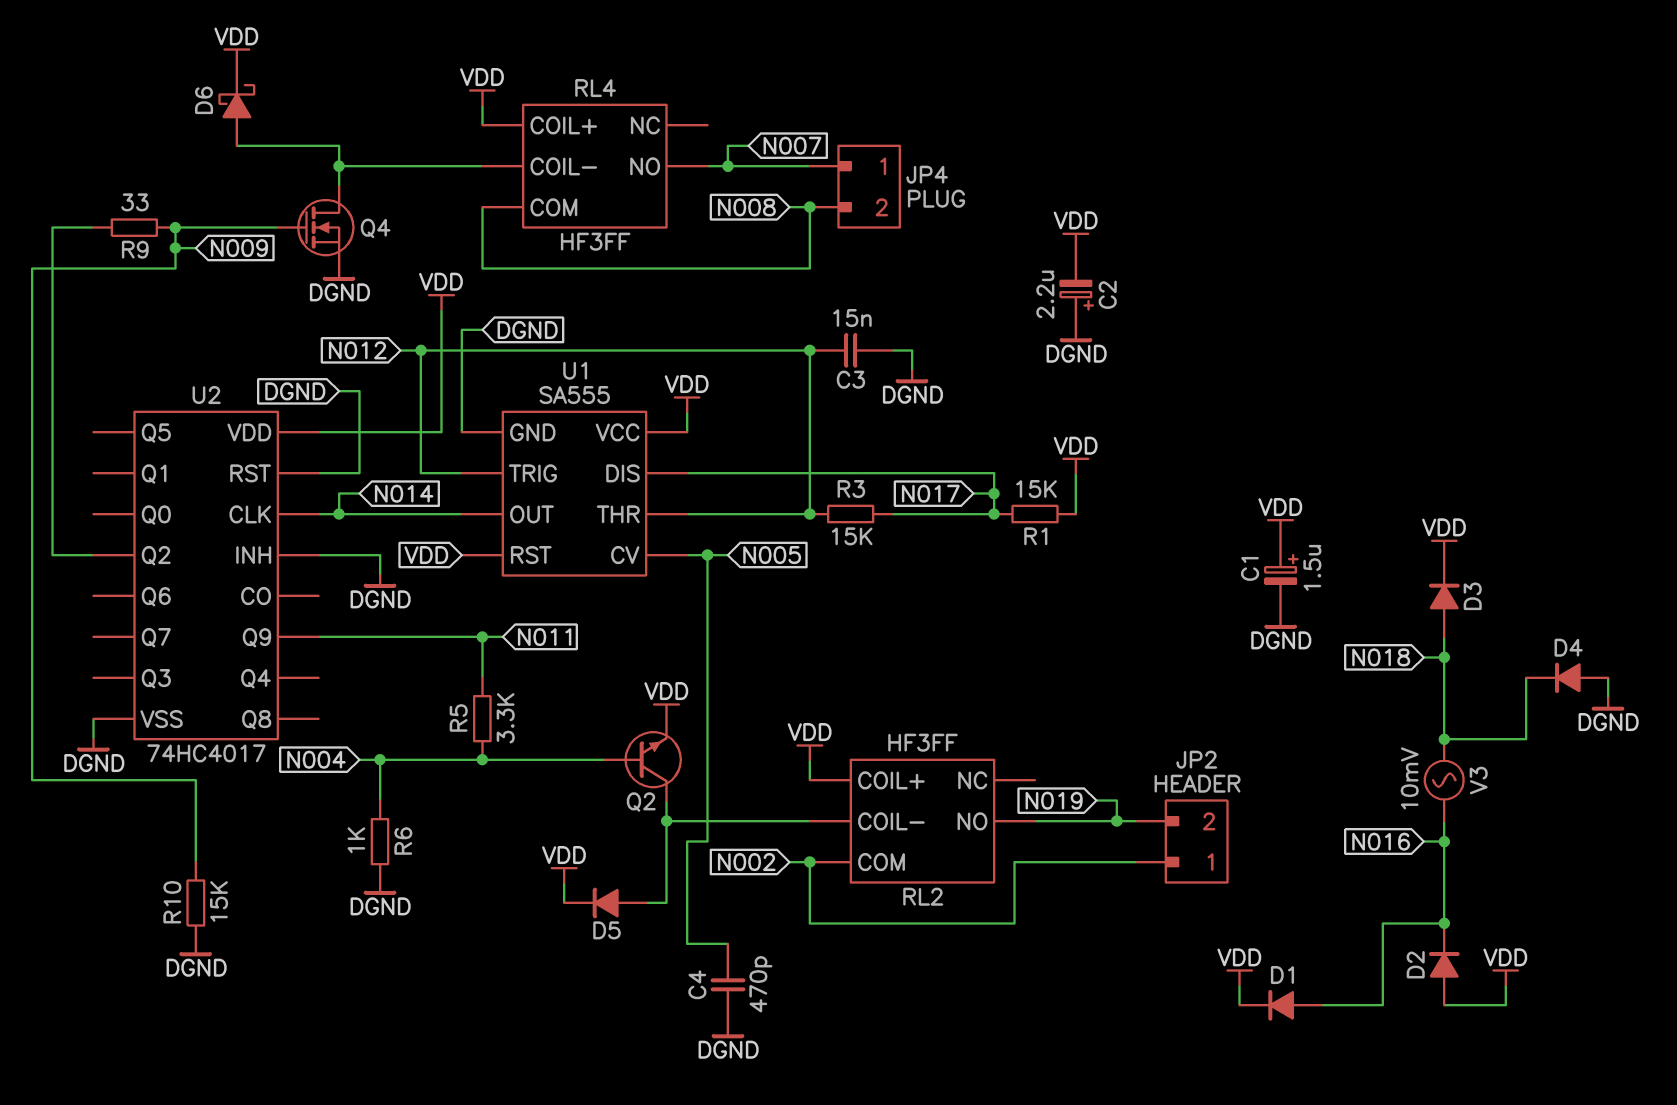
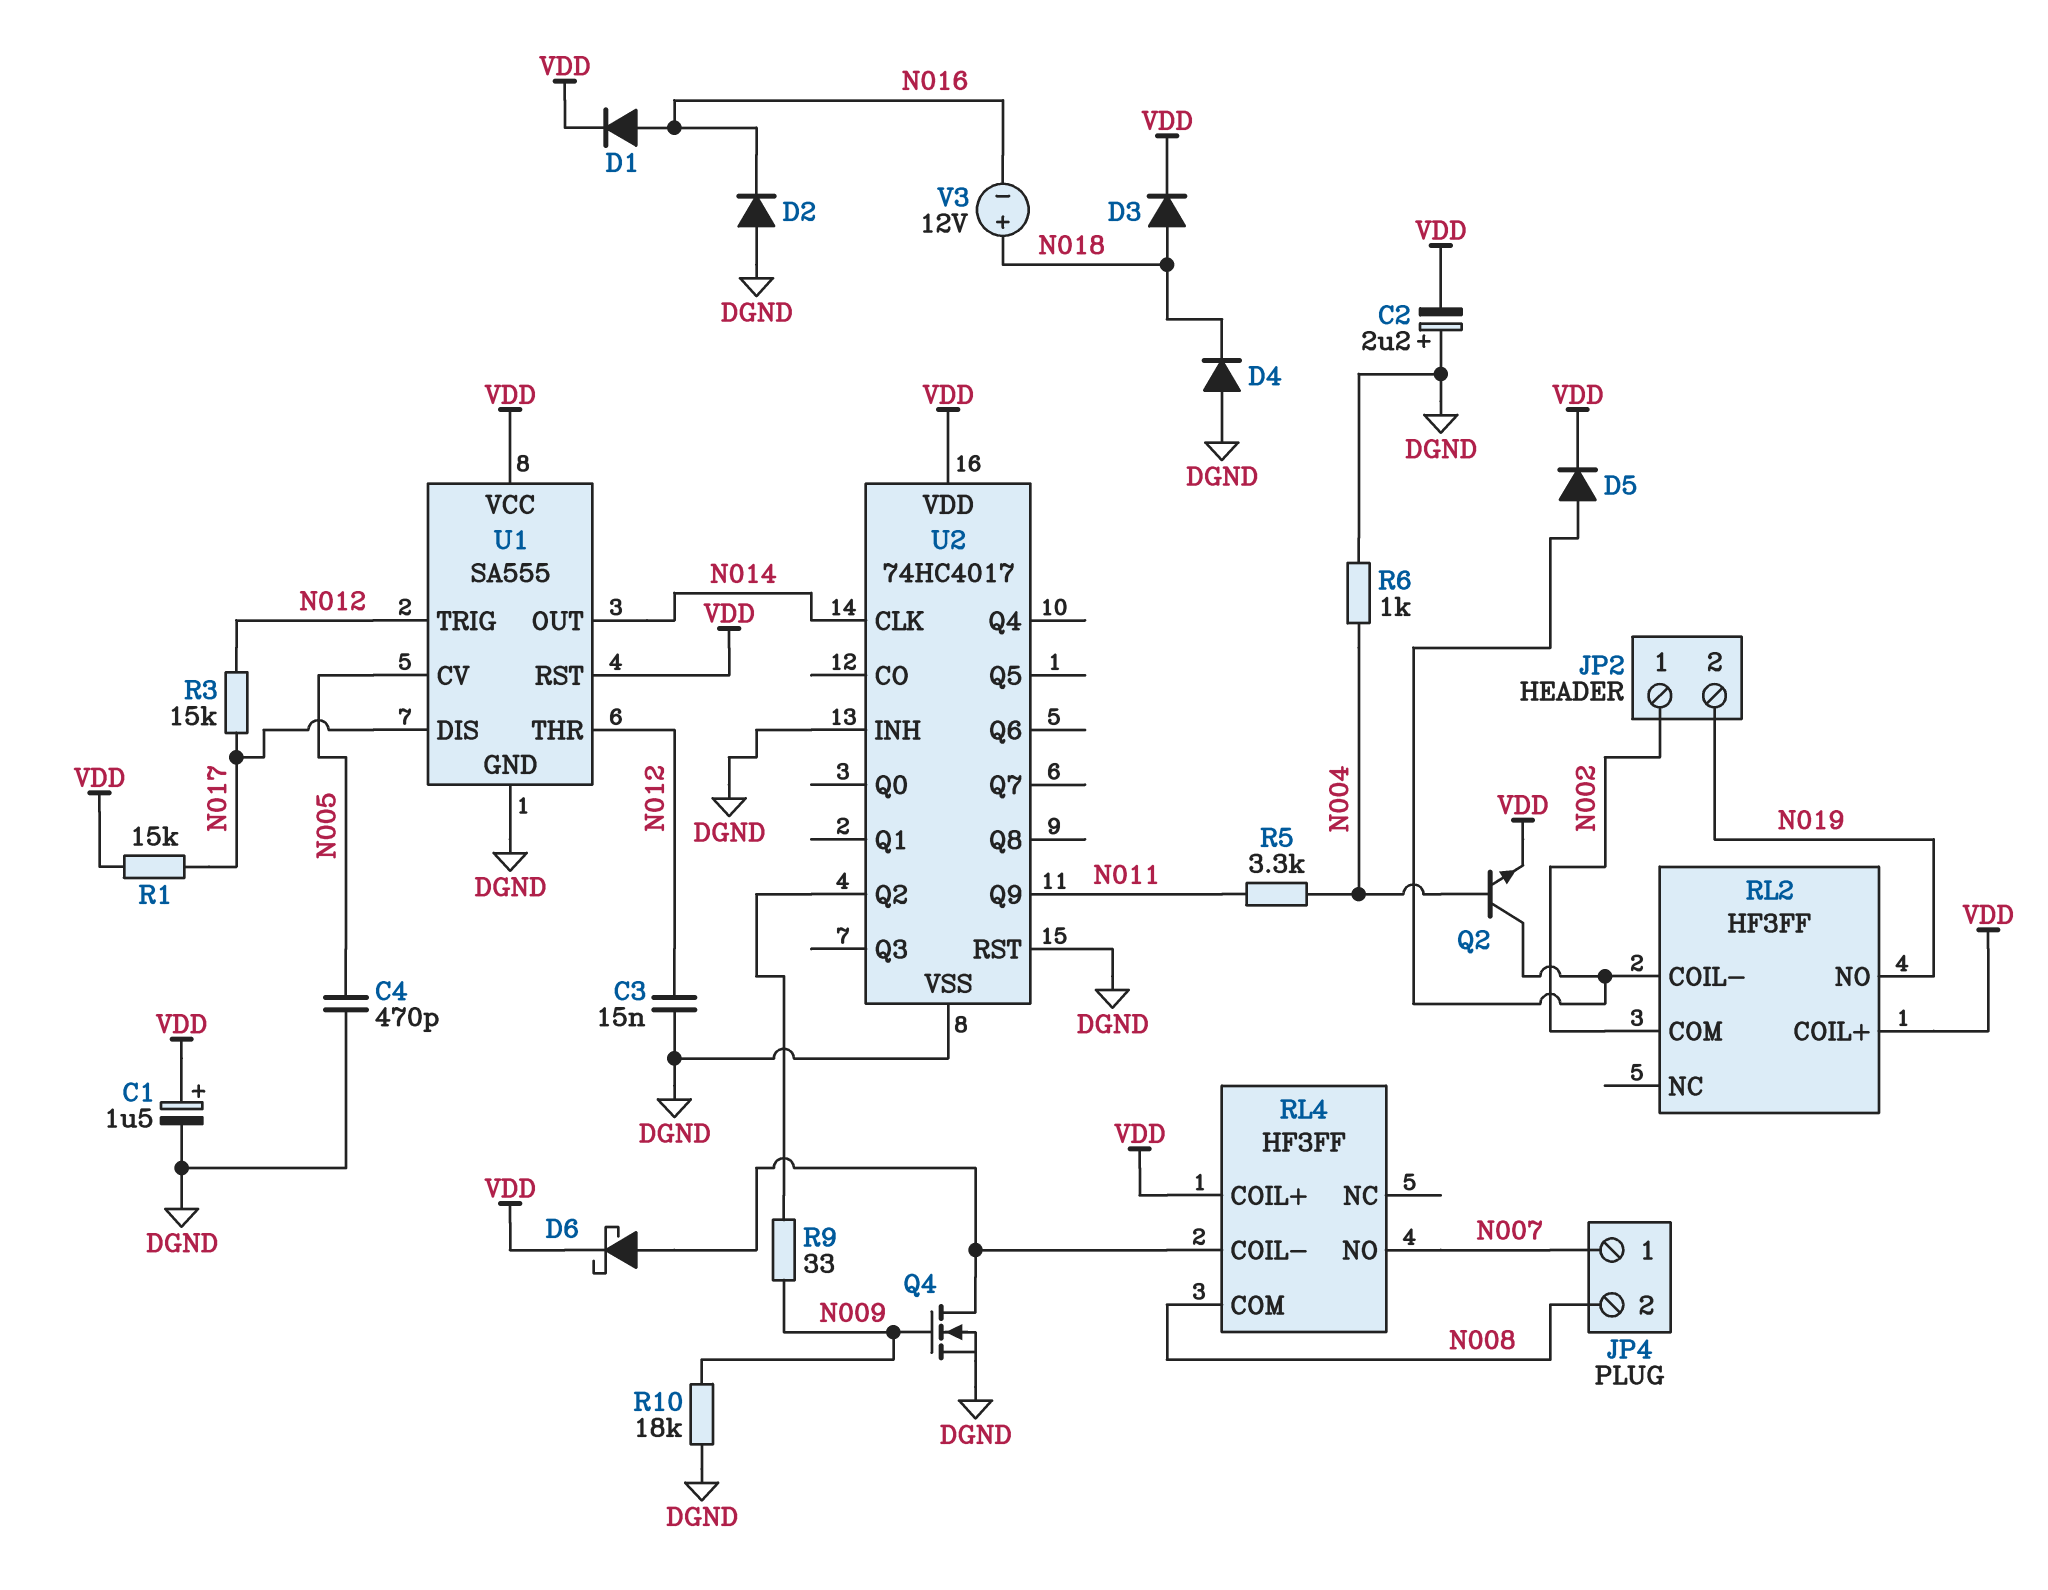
D2: diode (A VDD, K N016) -> diode (A DGND, K N016)
R10: 15k (DGND, N009) -> 18k (DGND, N009)
V3: AC 10mV (N016, N018) -> 12V (plus N018, minus N016)

